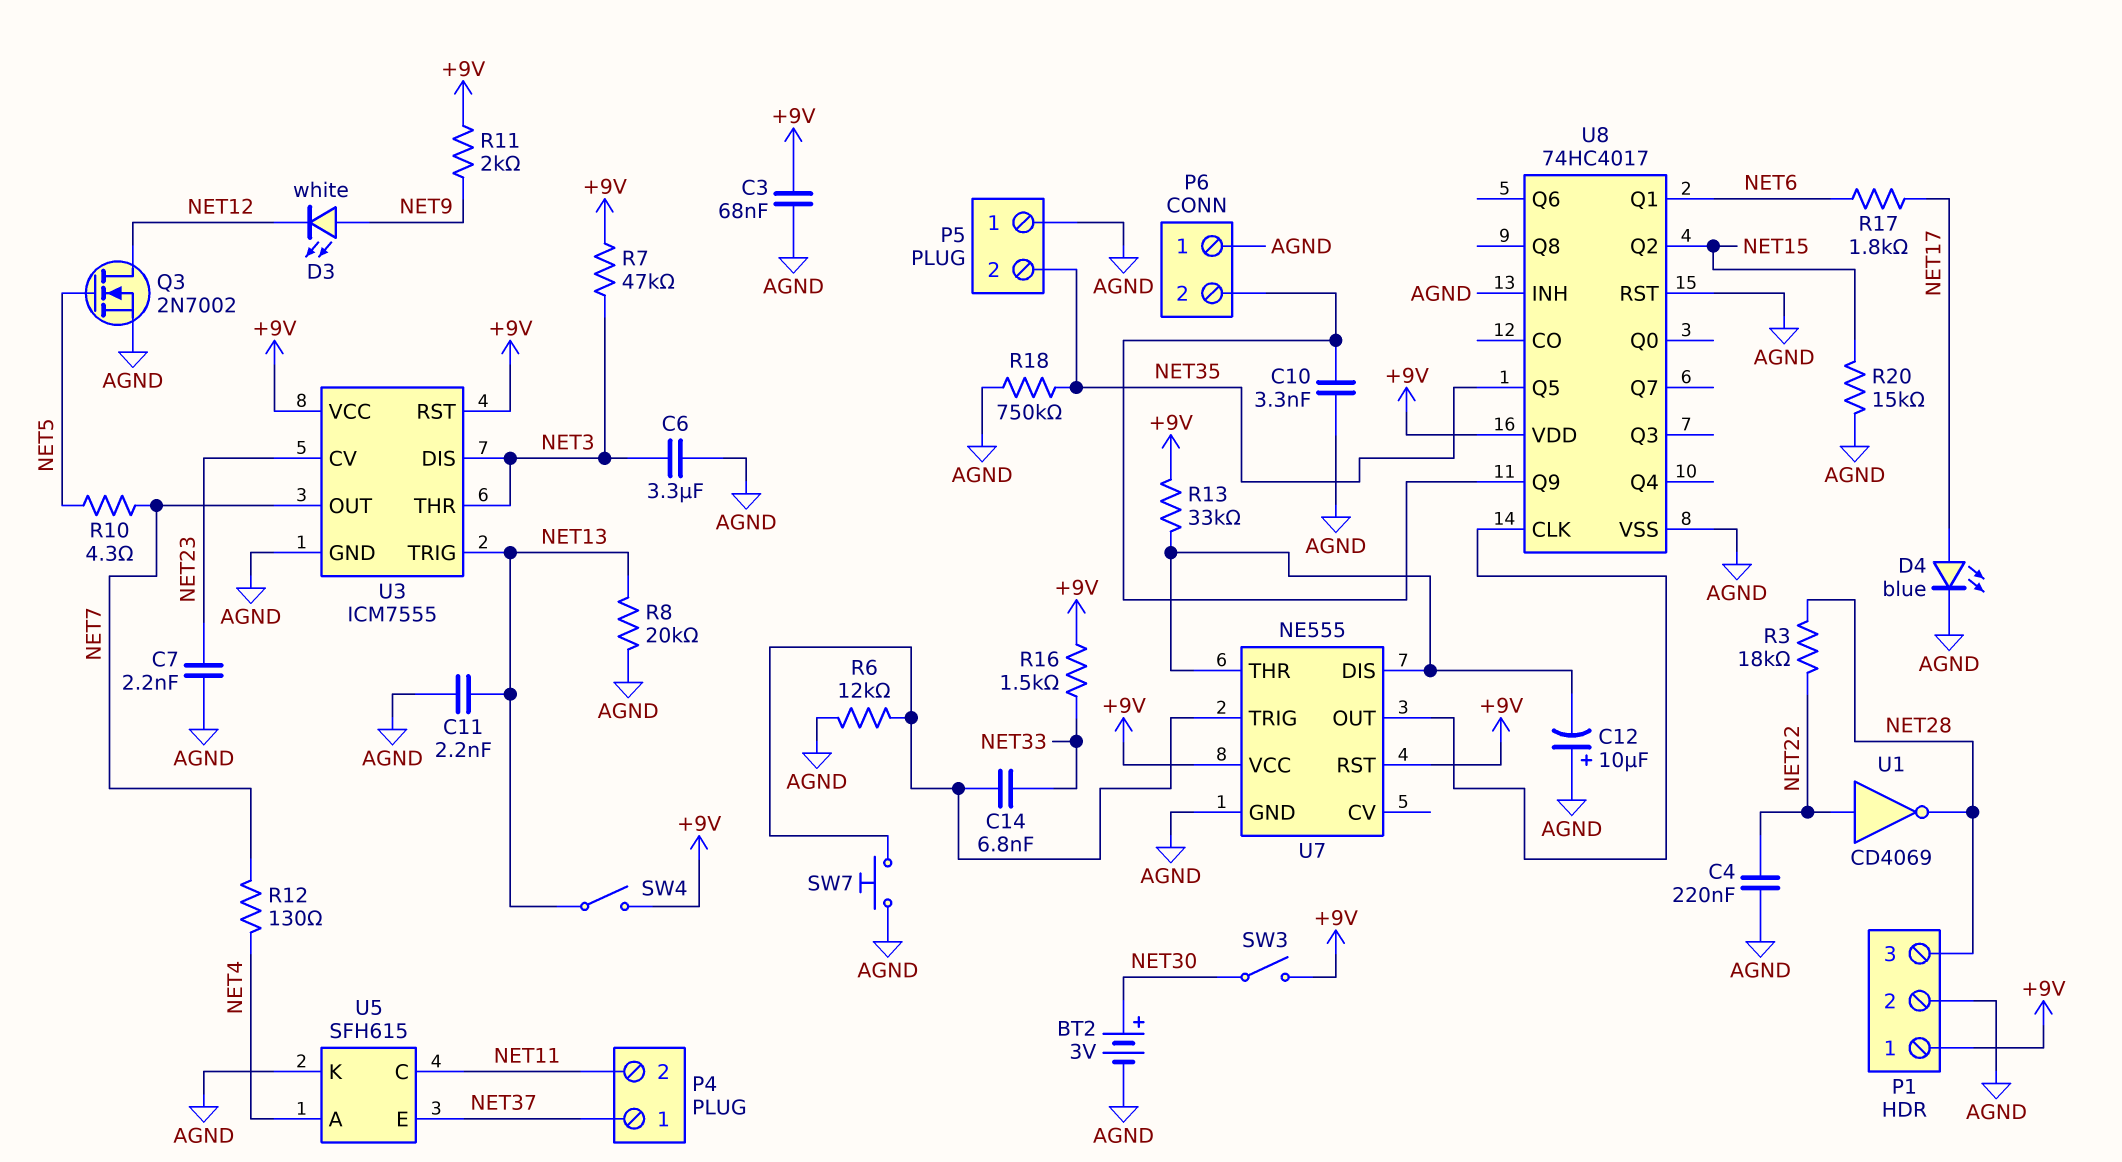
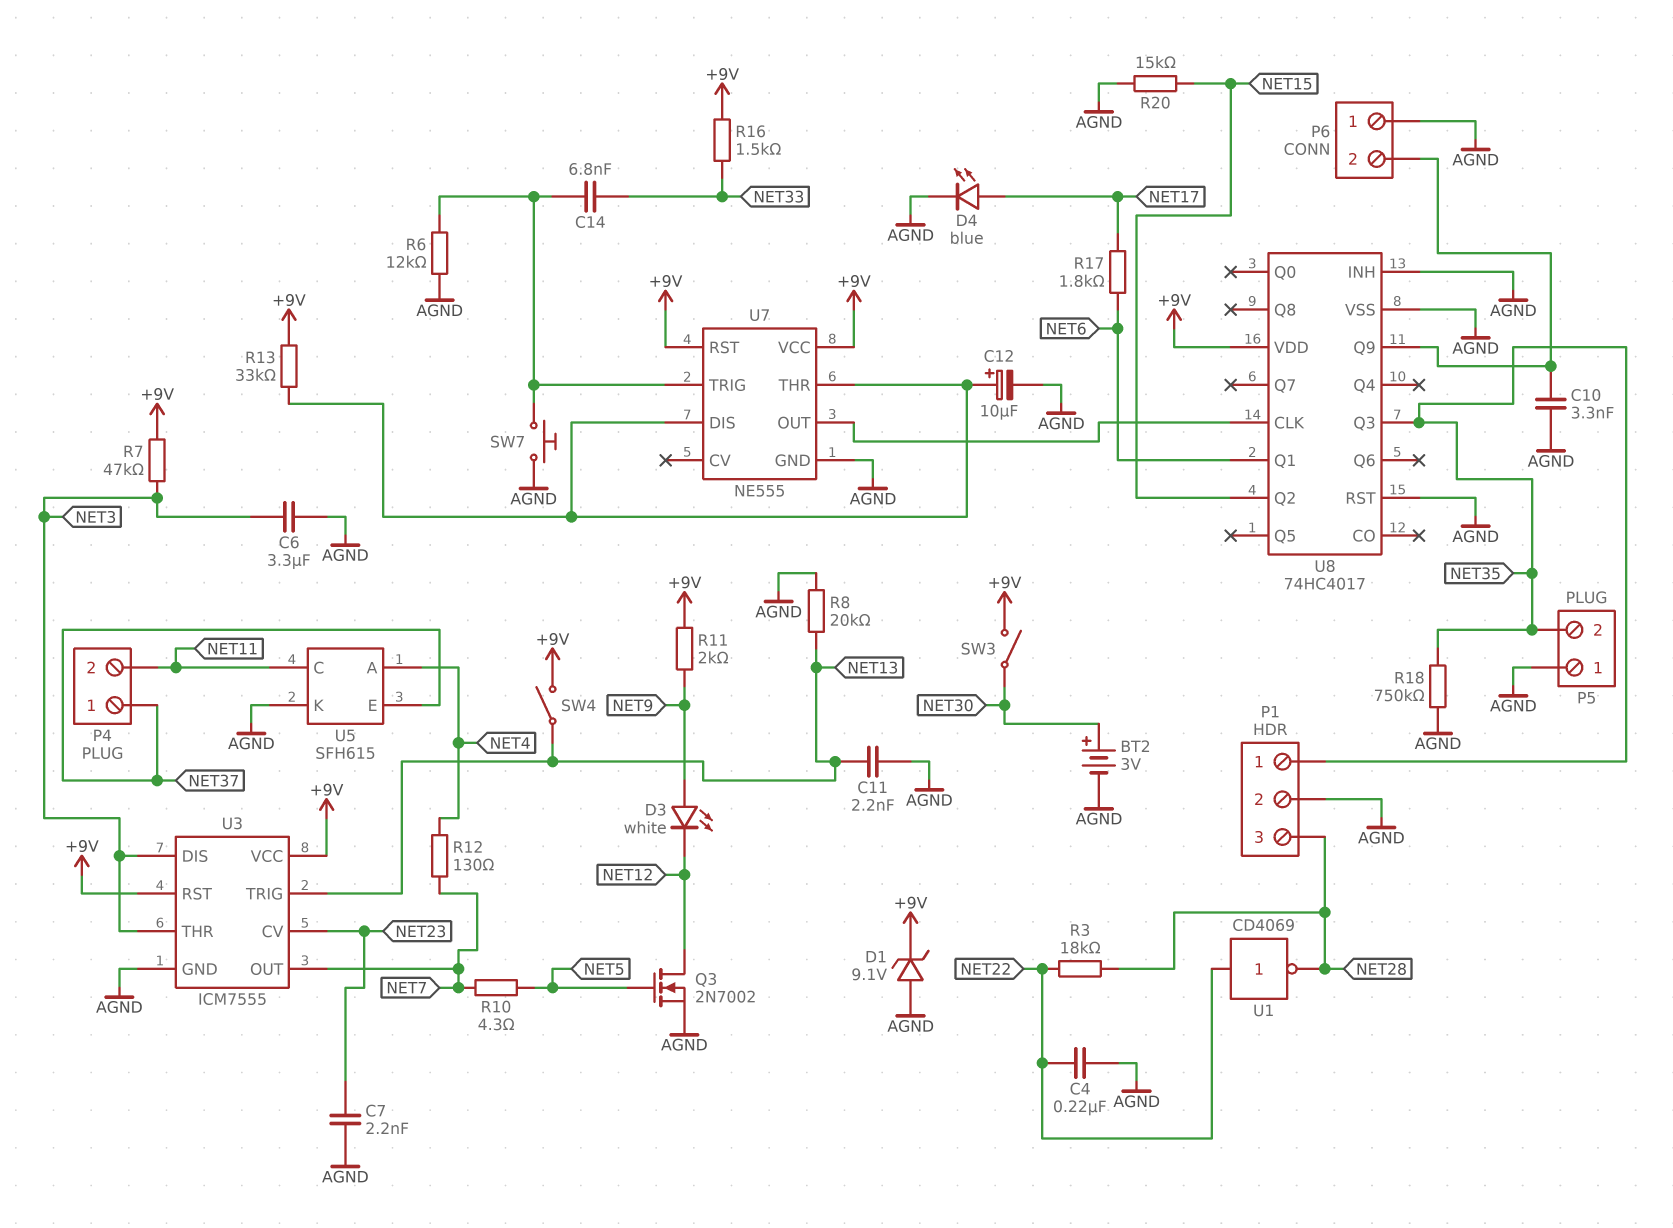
C3: 68nF (+9V, AGND) -> none
C12: 10uF (plus AGND, minus U7/DIS) -> 10uF (plus U7/DIS, minus AGND)
D1: none -> zener 9.1V (A AGND, K +9V)
P1 pin 1: +9V -> NET35
U8 pin Q3: none -> NET35
U8 pin Q5: NET35 -> none

